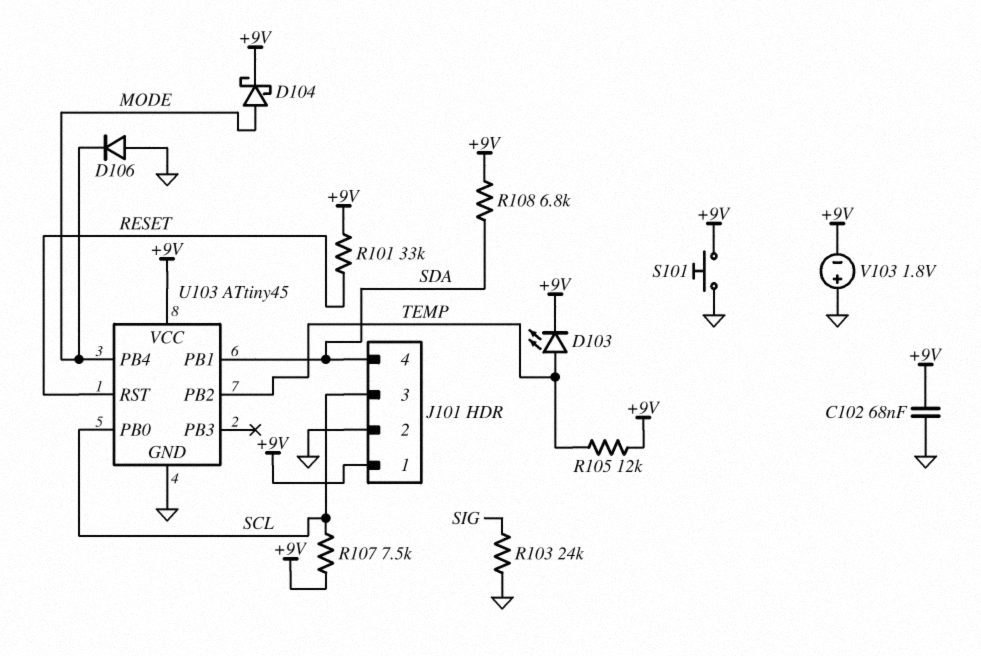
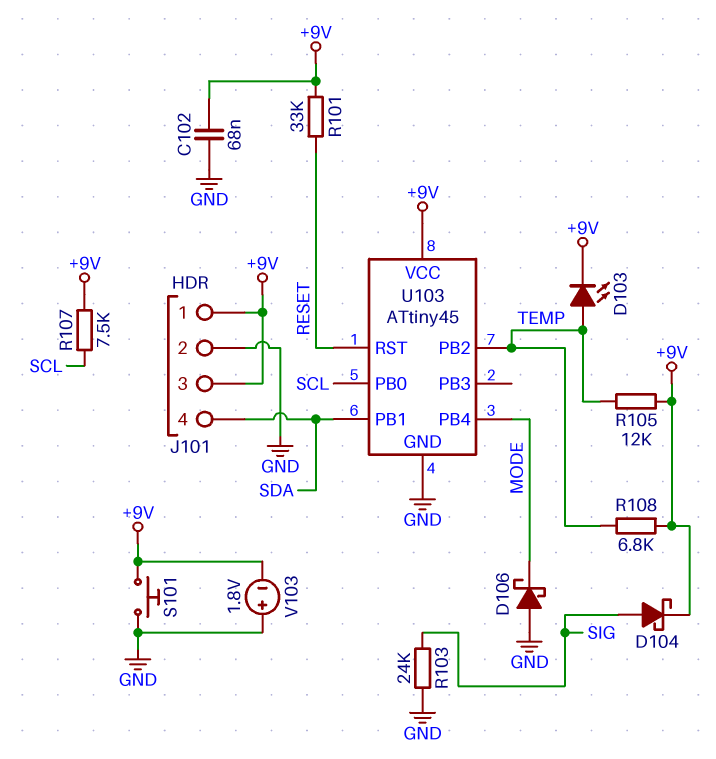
D104: schottky (A MODE, K +9V) -> schottky (A SIG, K +9V)
D106: diode (A GND, K MODE) -> schottky (A GND, K MODE)
J101 pin 3: SCL -> +9V
R108: 6.8k (+9V, SDA) -> 6.8k (+9V, TEMP)

